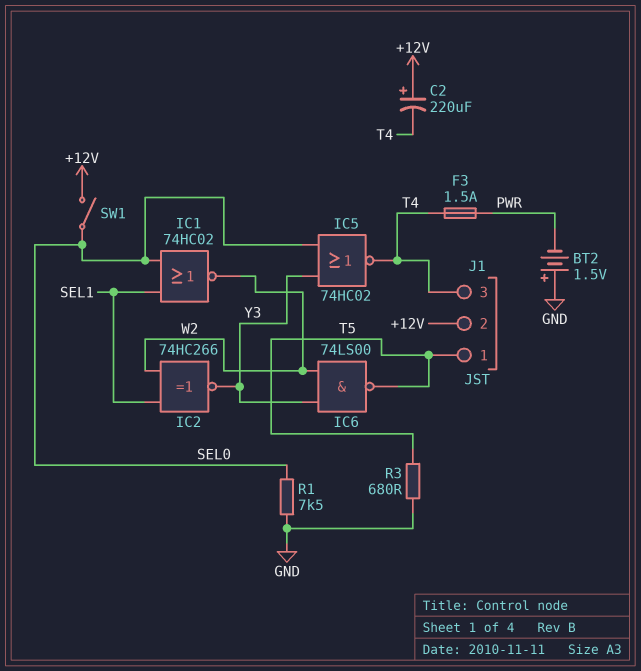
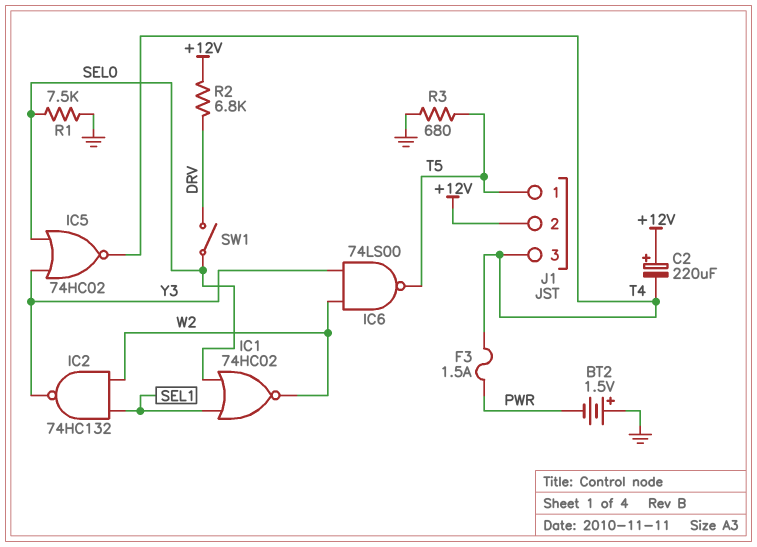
IC2: XNOR 74HC266 (in SEL1, in W2, out Y3) -> NAND 74HC132 (in SEL1, in W2, out Y3)
R2: none -> 6.8k (+12V, DRV)
SW1: switch (+12V, SEL0) -> switch (DRV, SEL0)

